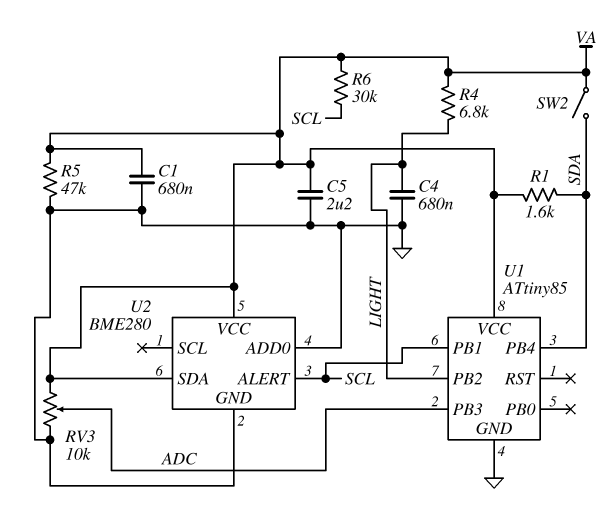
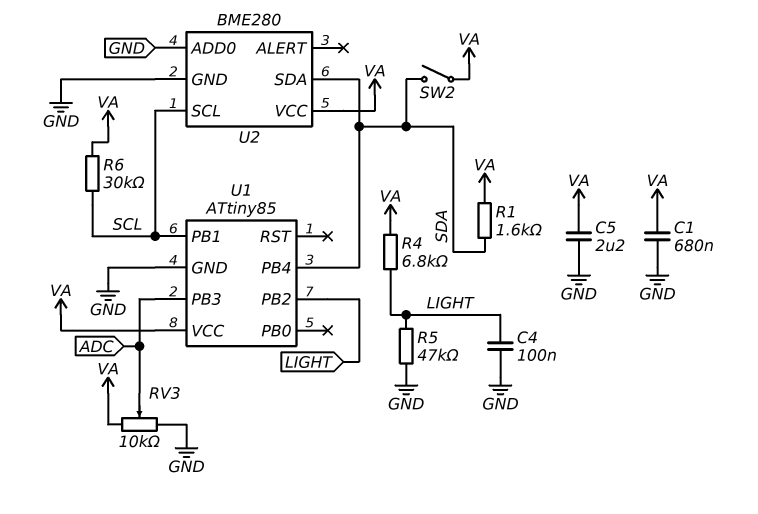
C4: 680nF (GND, LIGHT) -> 100nF (GND, LIGHT)
R5: 47k (GND, VA) -> 47k (GND, LIGHT)
U2 pin ALERT: SCL -> none
U2 pin SCL: none -> SCL
U2 pin SDA: VA -> SDA

